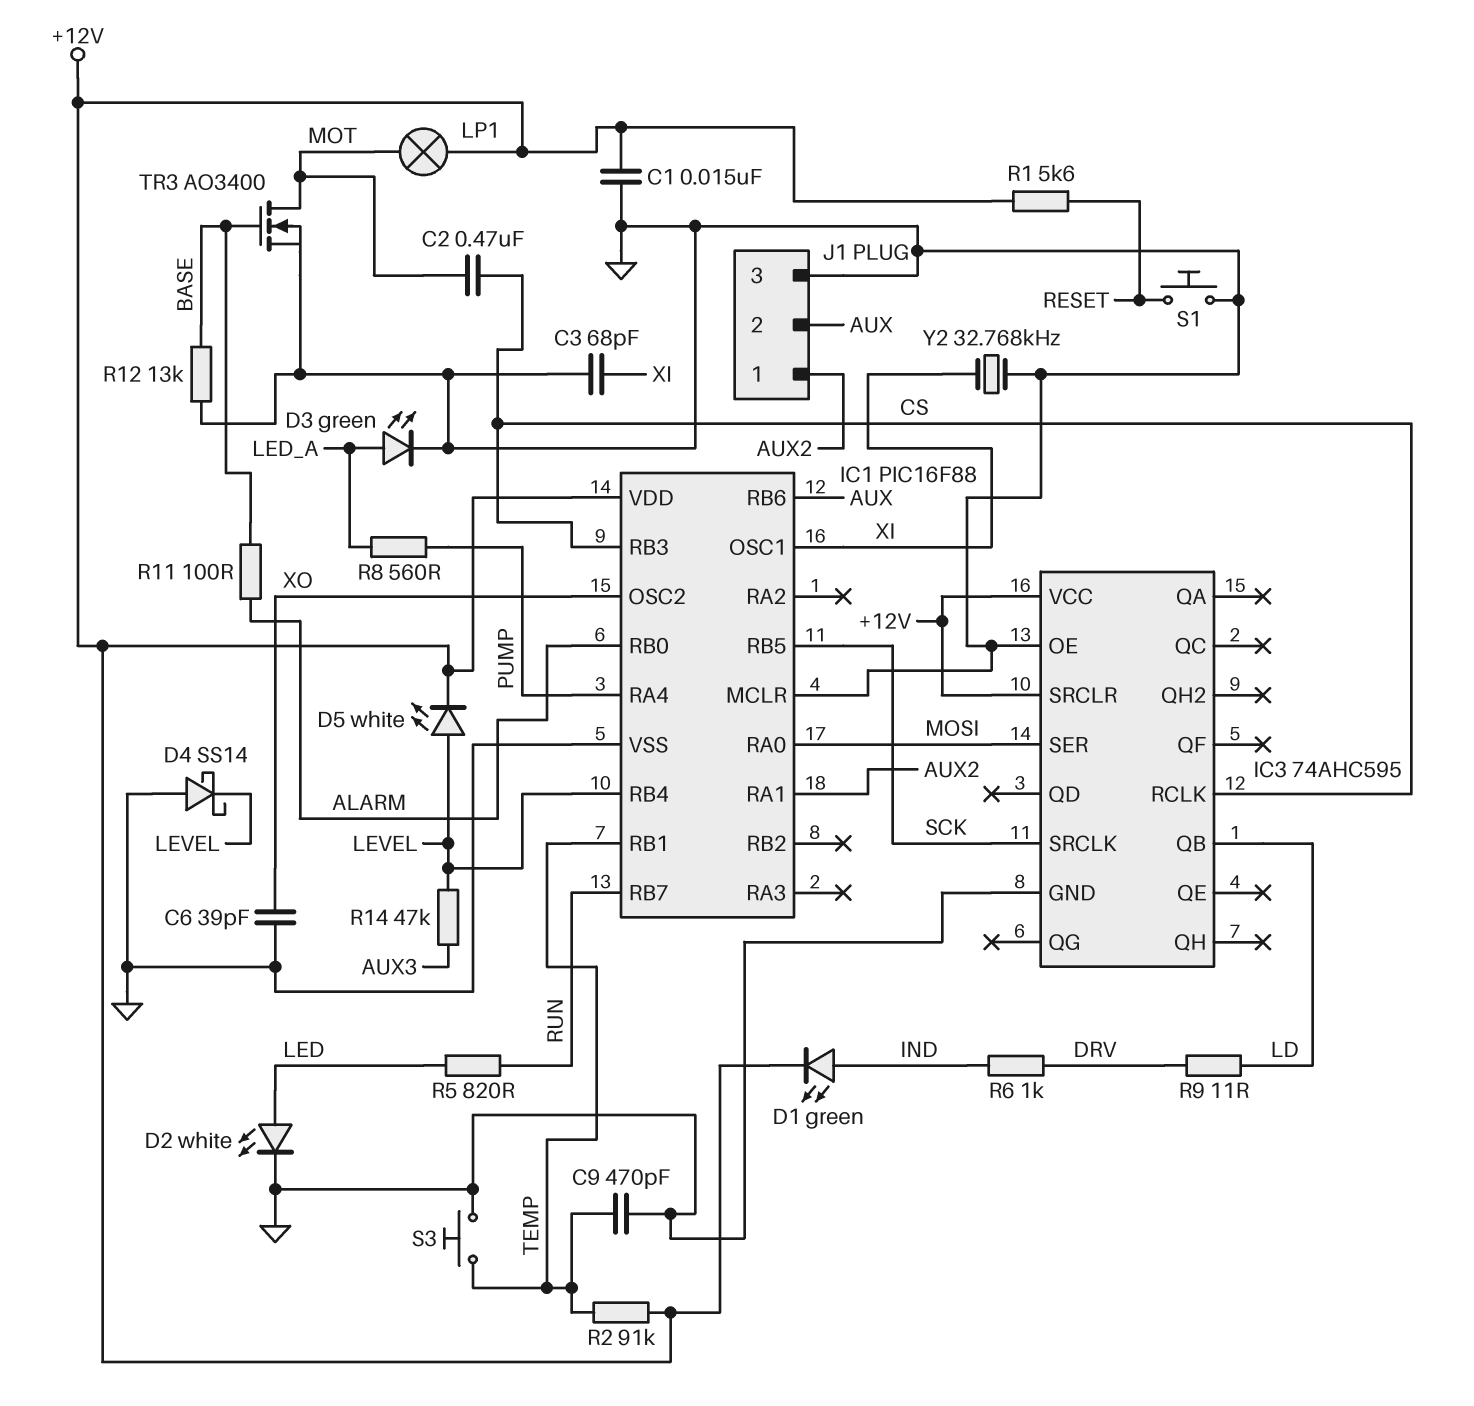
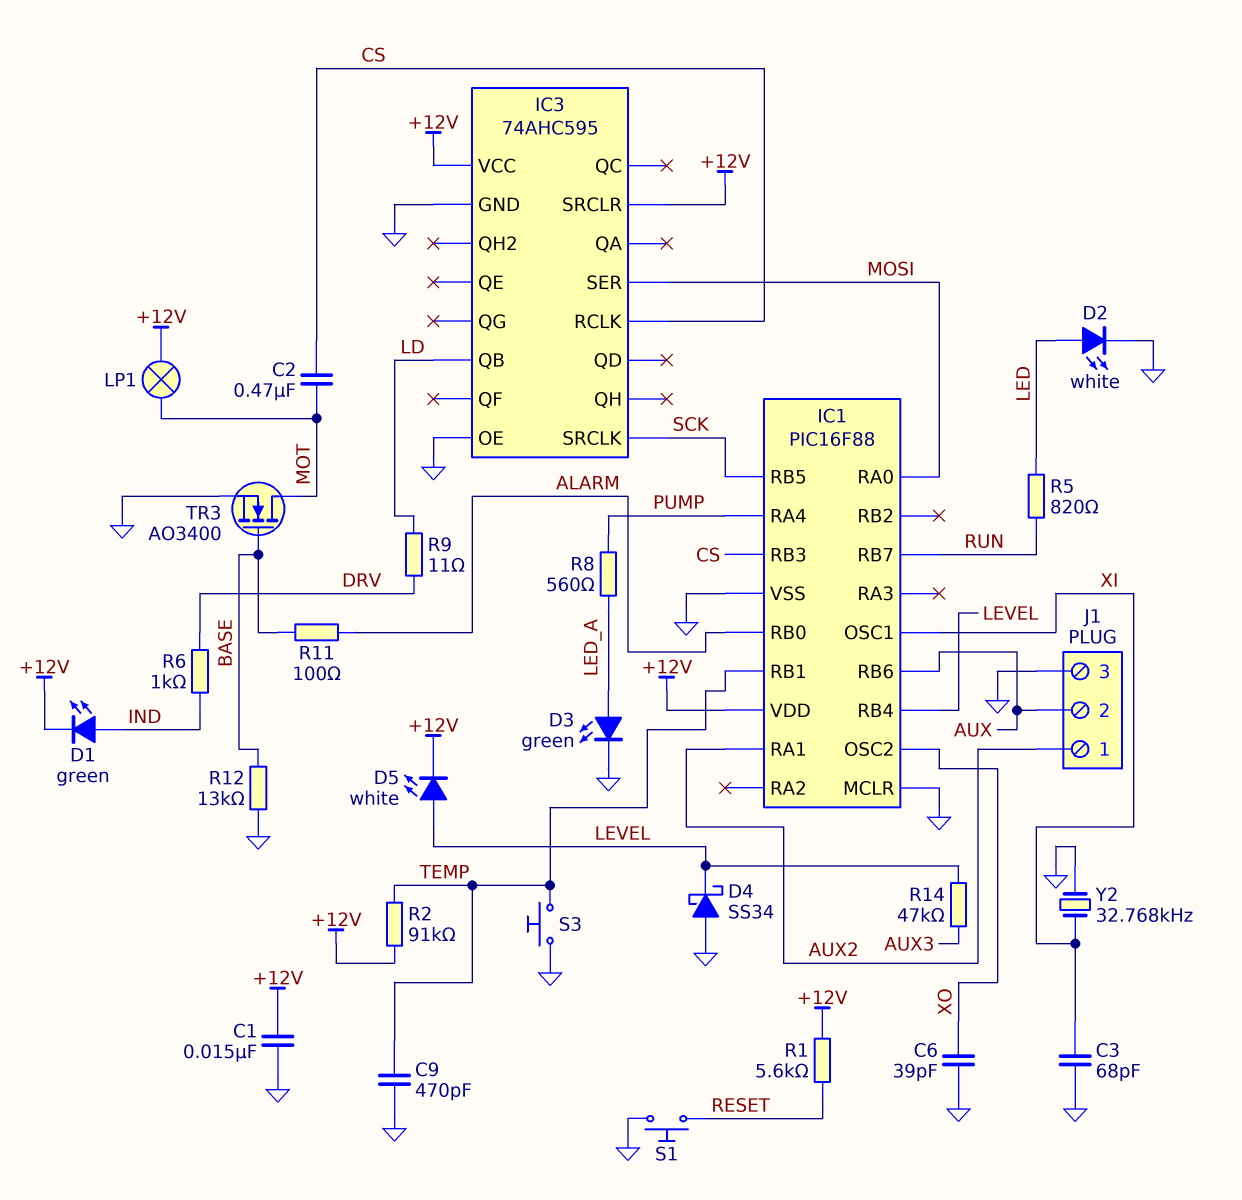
D4: schottky SS14 (A GND, K LEVEL) -> schottky SS34 (A GND, K LEVEL)

